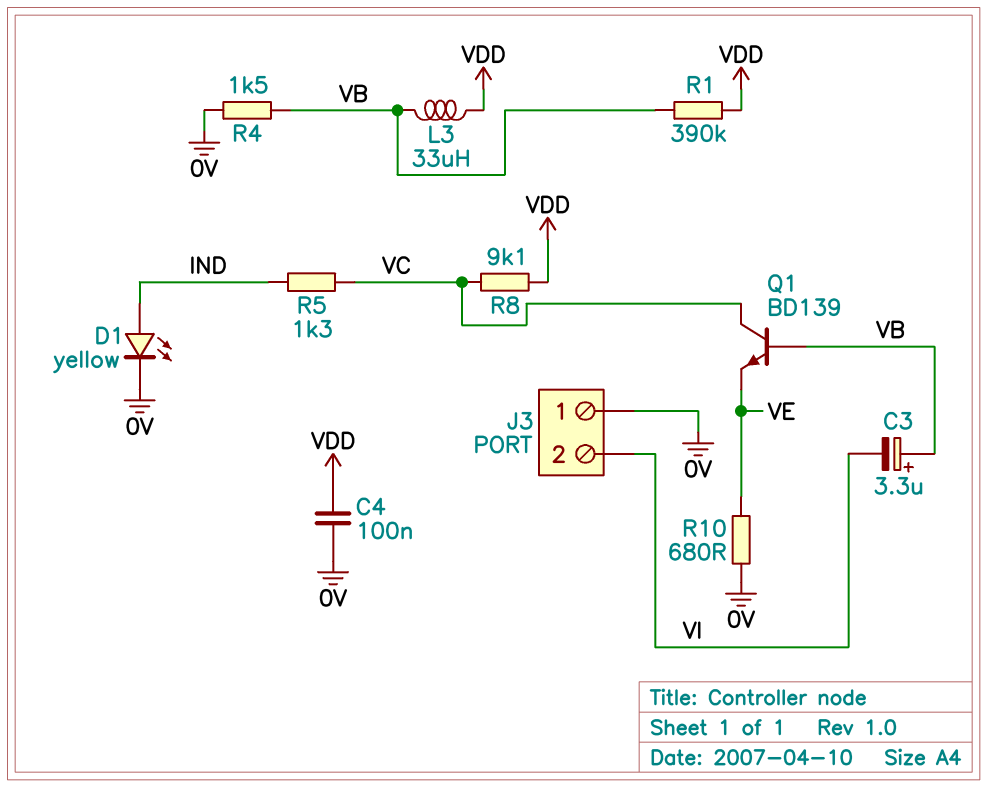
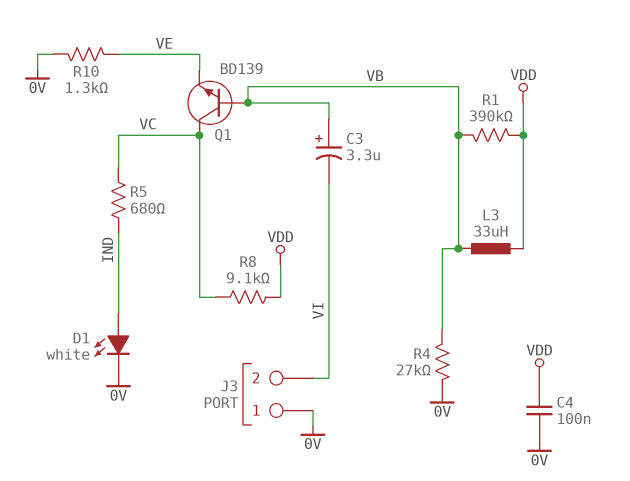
D1: LED yellow (A IND, K 0V) -> LED white (A IND, K 0V)
R4: 1.5k (0V, VB) -> 27k (0V, VB)
R5: 1.3k (IND, VC) -> 680 (IND, VC)
R10: 680 (0V, VE) -> 1.3k (0V, VE)

